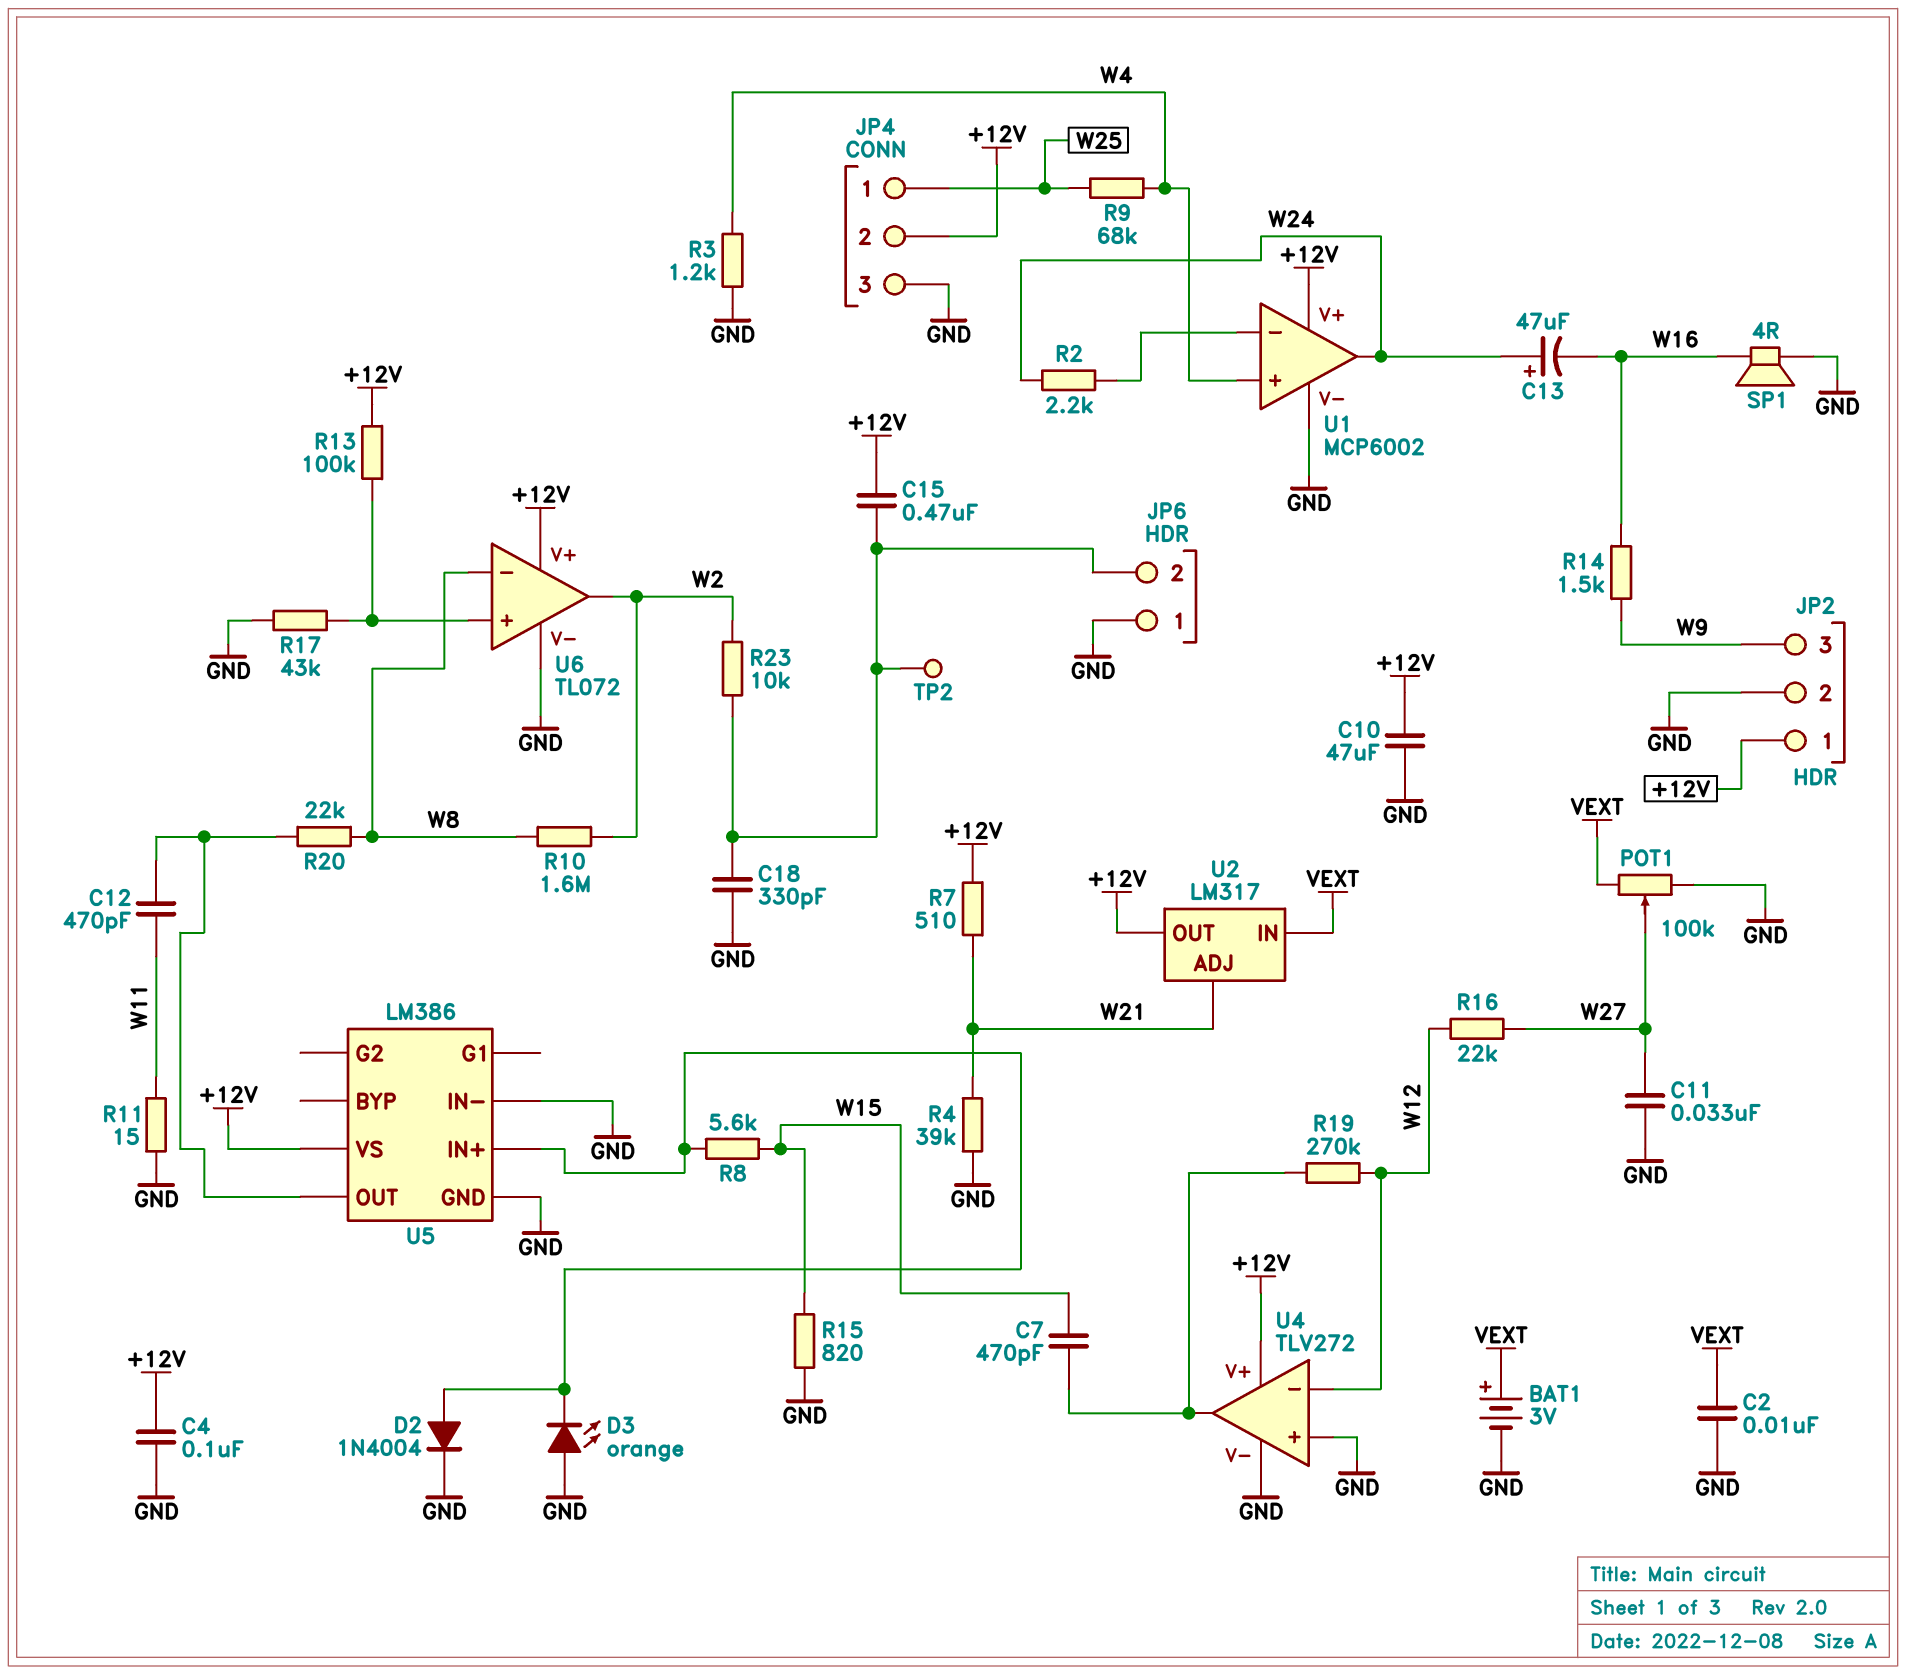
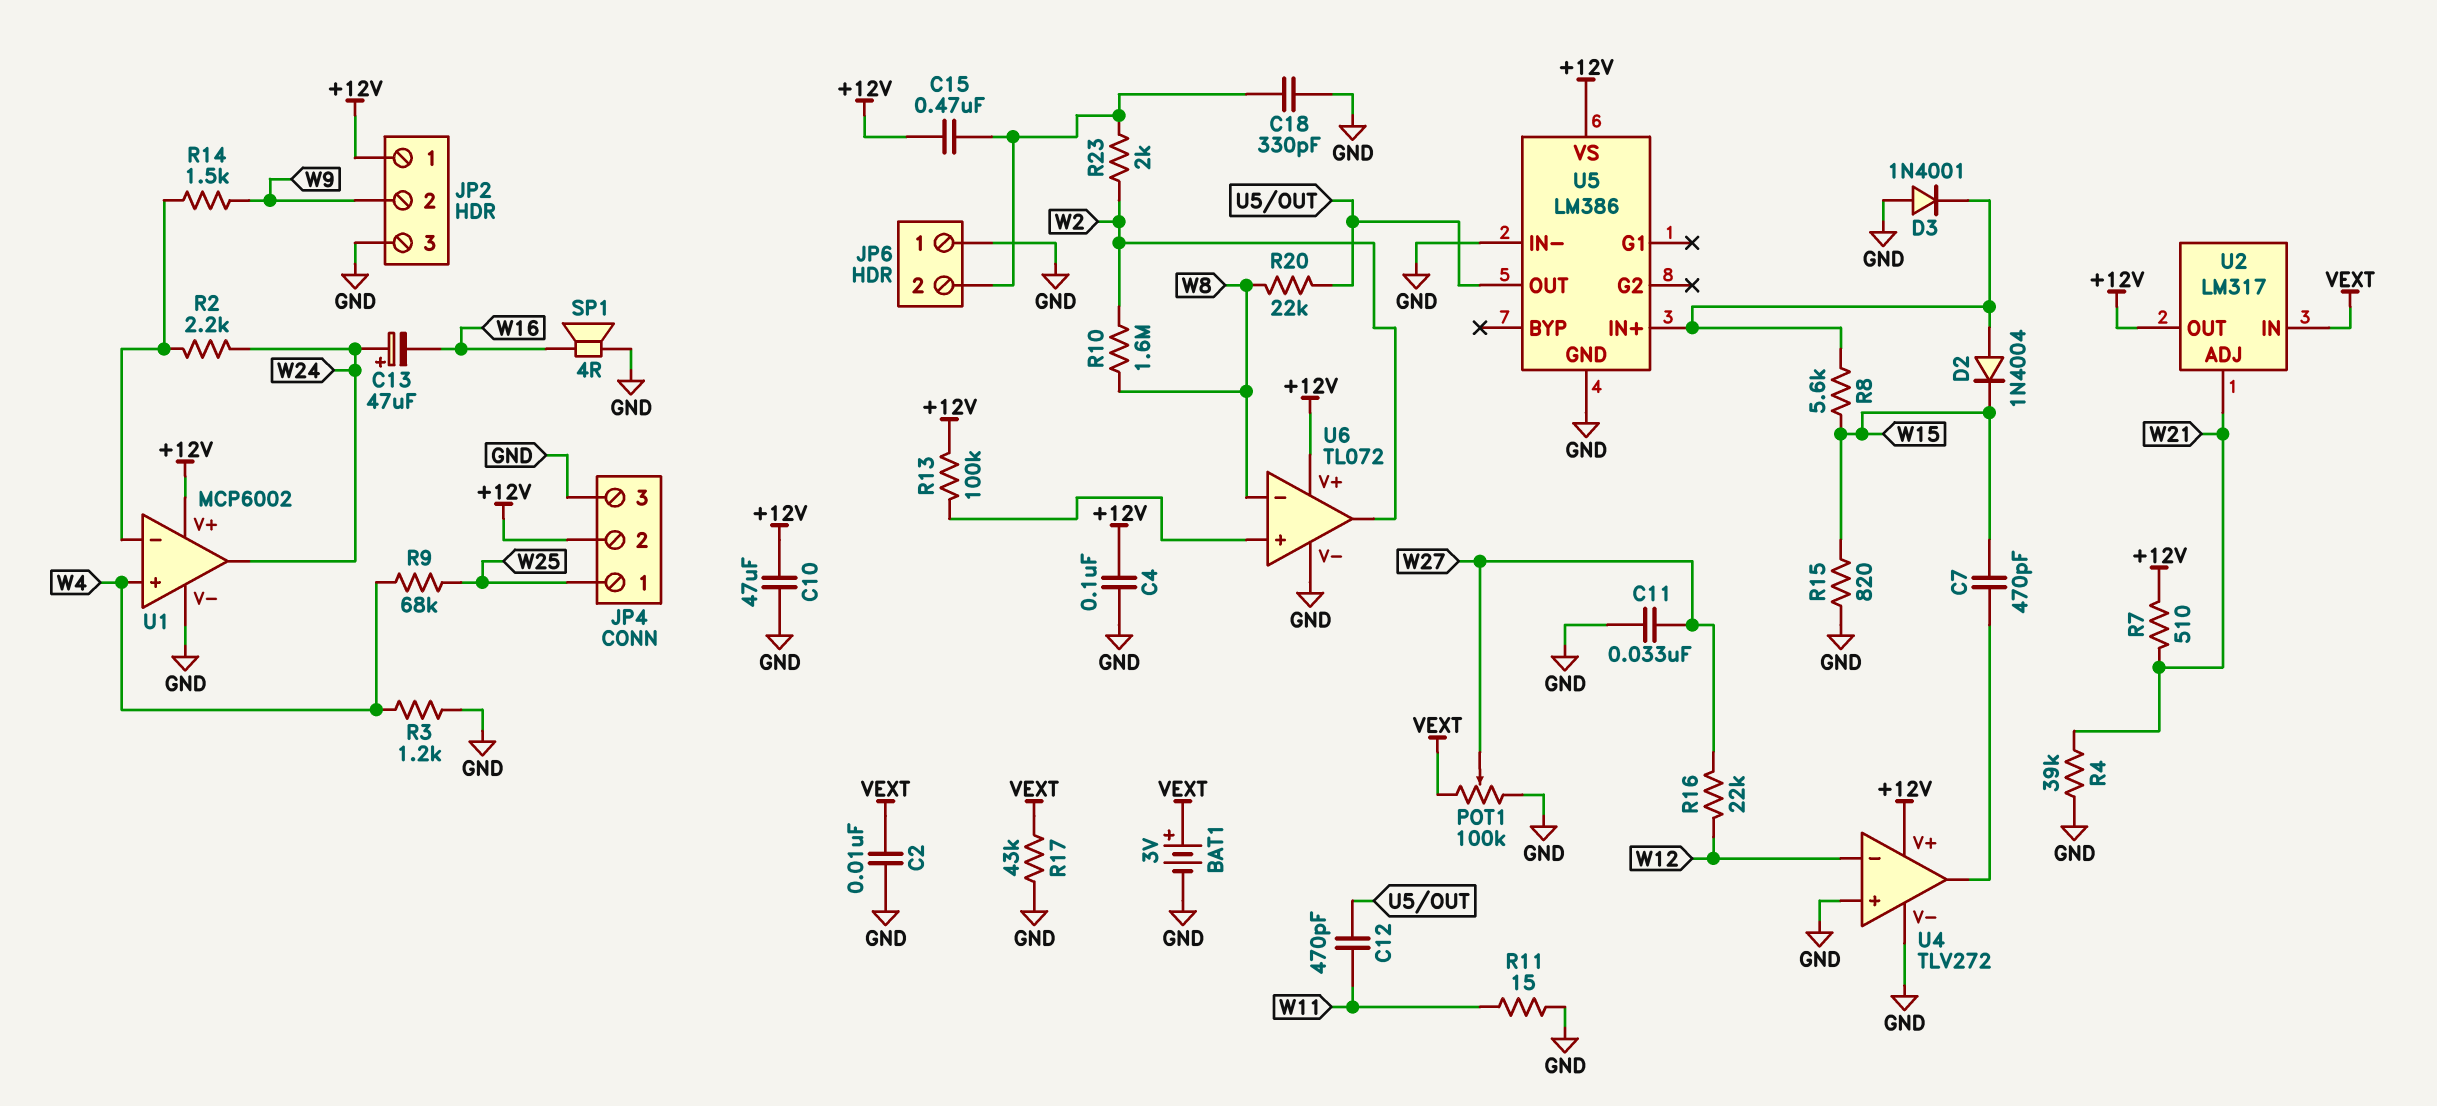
D2: diode 1N4004 (A U5/IN+, K GND) -> diode 1N4004 (A U5/IN+, K W15)
D3: LED orange (A GND, K U5/IN+) -> diode 1N4001 (A GND, K U5/IN+)
JP2 pin 2: GND -> W9
JP2 pin 3: W9 -> GND
R14: 1.5k (W9, W16) -> 1.5k (U1/in-, W9)
R17: 43k (GND, U6/in+) -> 43k (GND, VEXT)
R19: 270k (U4/out, W12) -> none
R23: 10k (JP6/2, W2) -> 2k (JP6/2, W2)
TP2: test point (JP6/2) -> none

